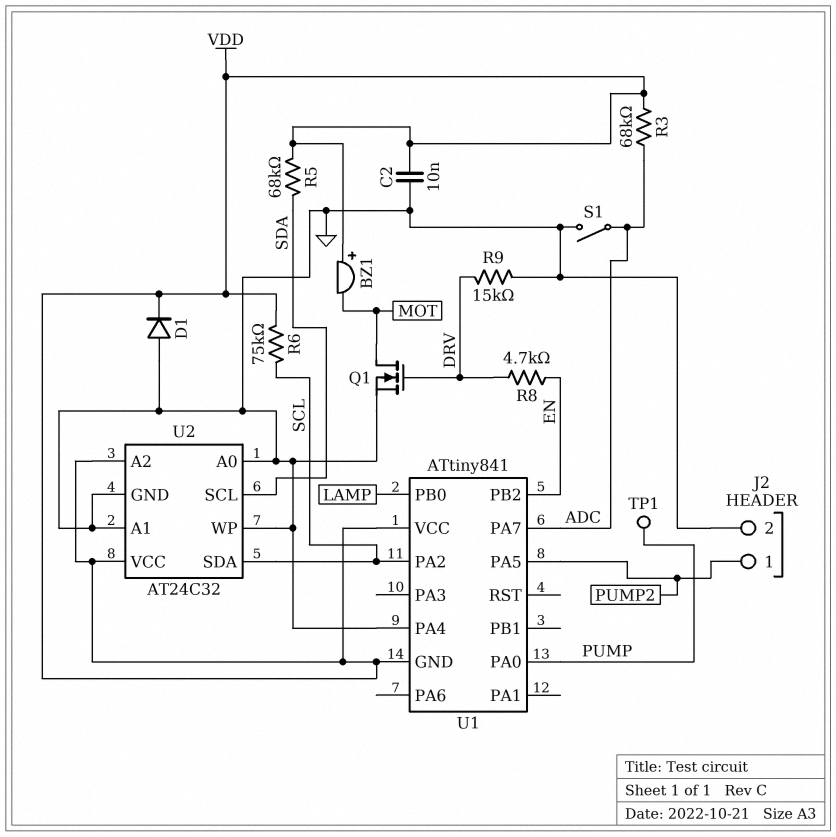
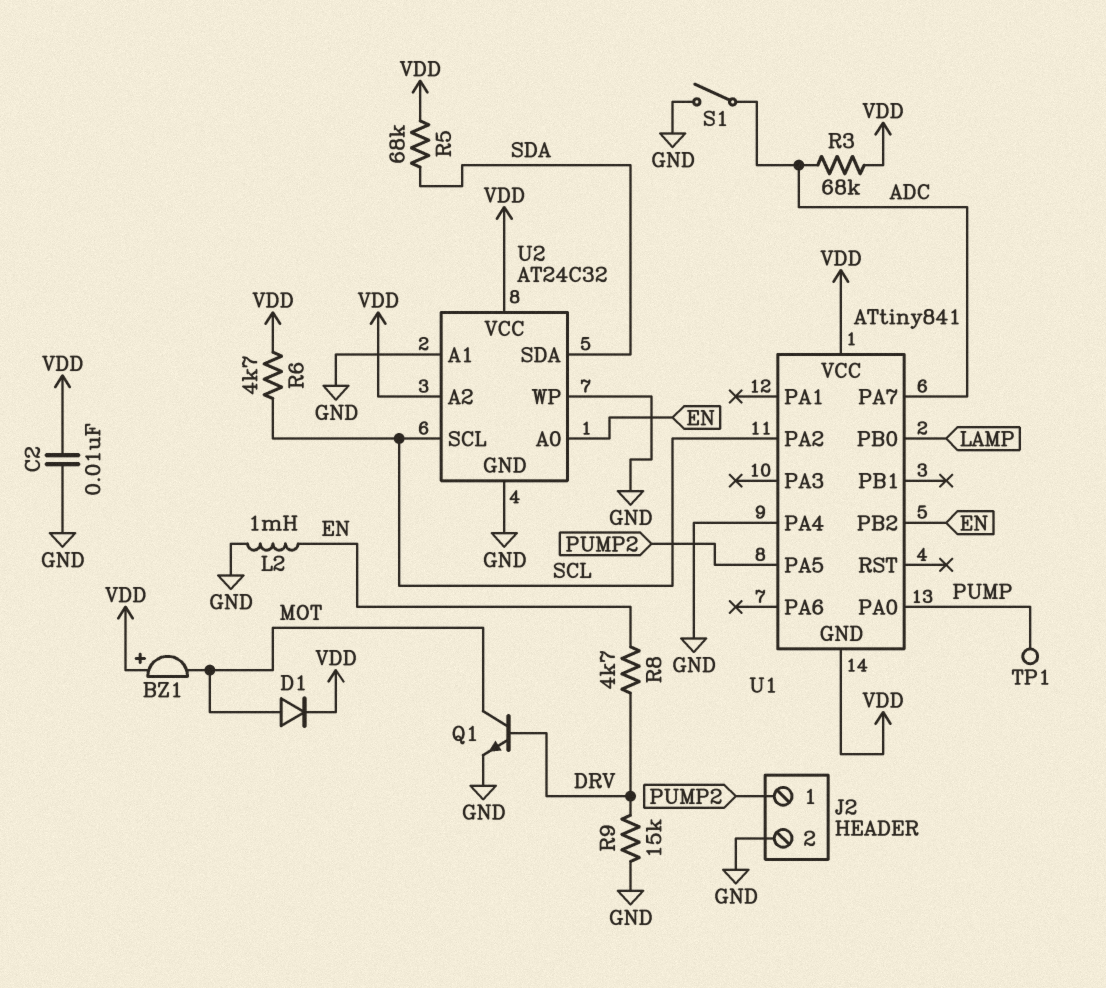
D1: diode (A GND, K VDD) -> diode (A MOT, K VDD)
L2: none -> 1mH (EN, GND)
Q1: NMOS (G DRV, D MOT, S GND) -> NPN (B DRV, C MOT, E GND)
R6: 75k (SCL, VDD) -> 4.7k (SCL, VDD)
U2 pin A0: GND -> EN
U2 pin SCL: SDA -> SCL
U2 pin SDA: SCL -> SDA

